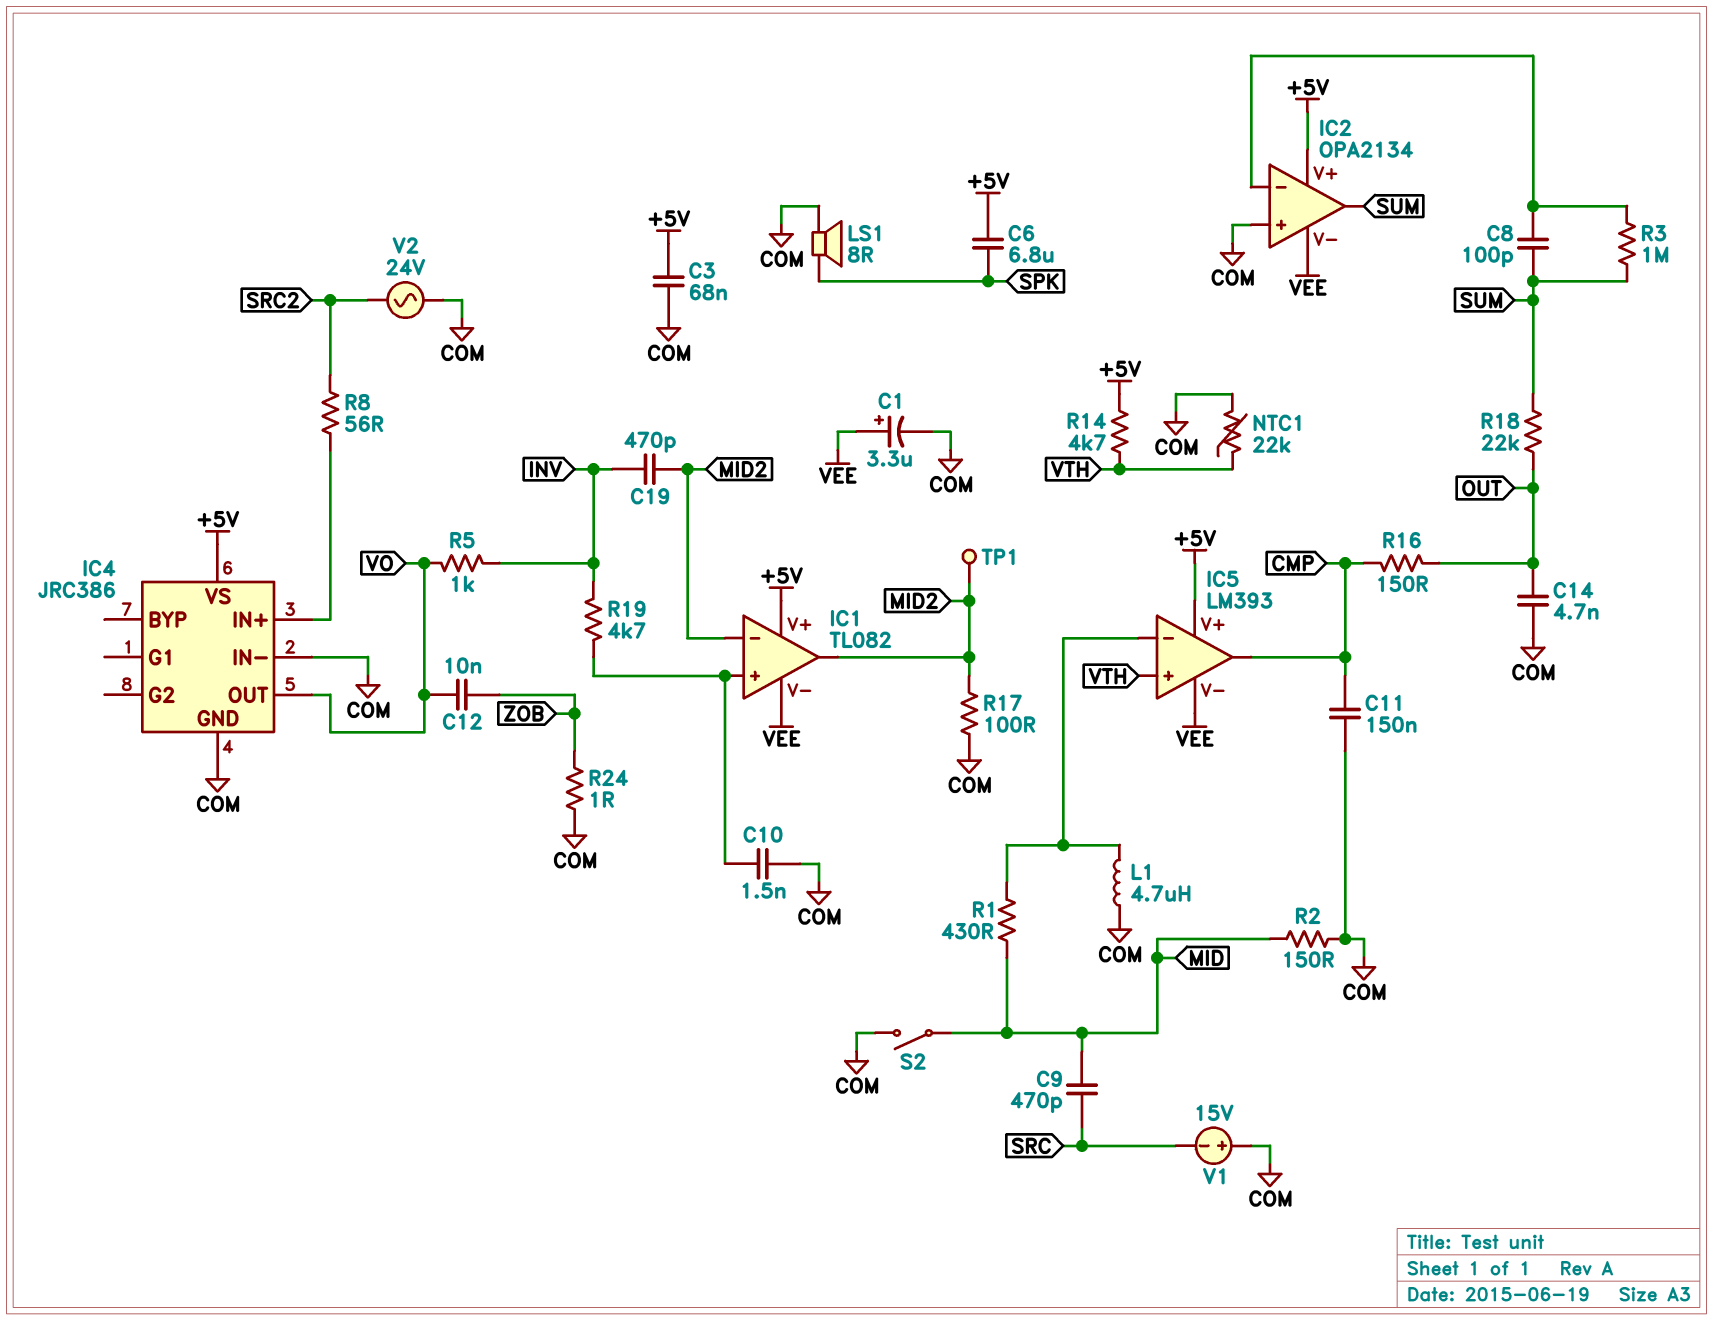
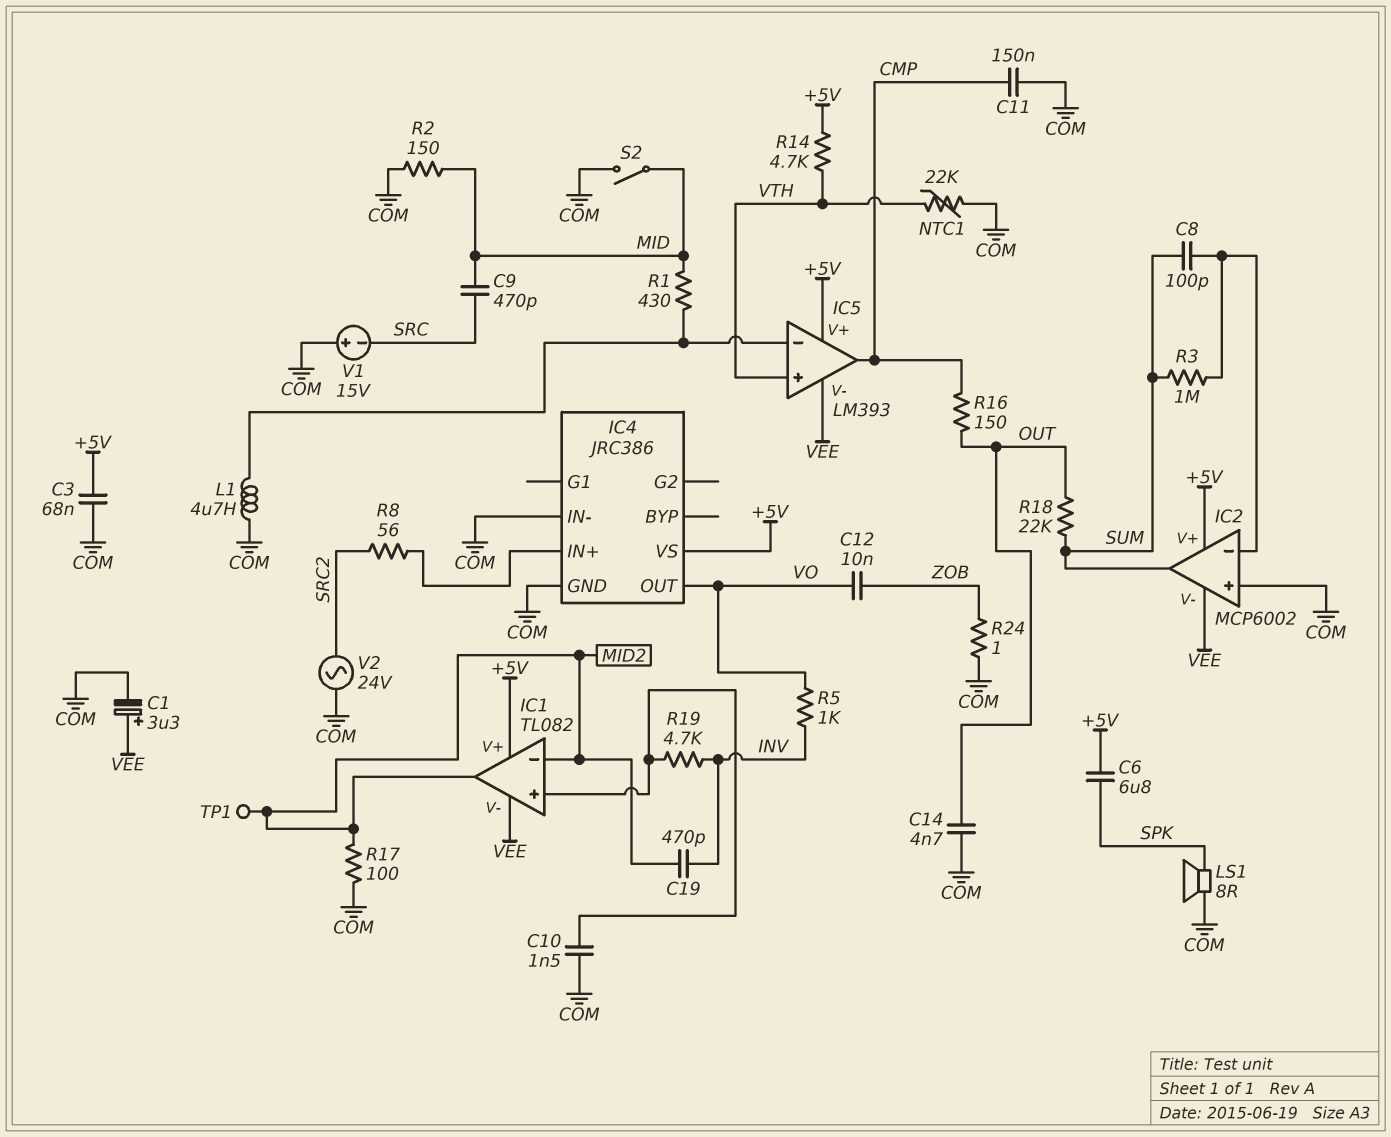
IC2: OPA2134 -> MCP6002

